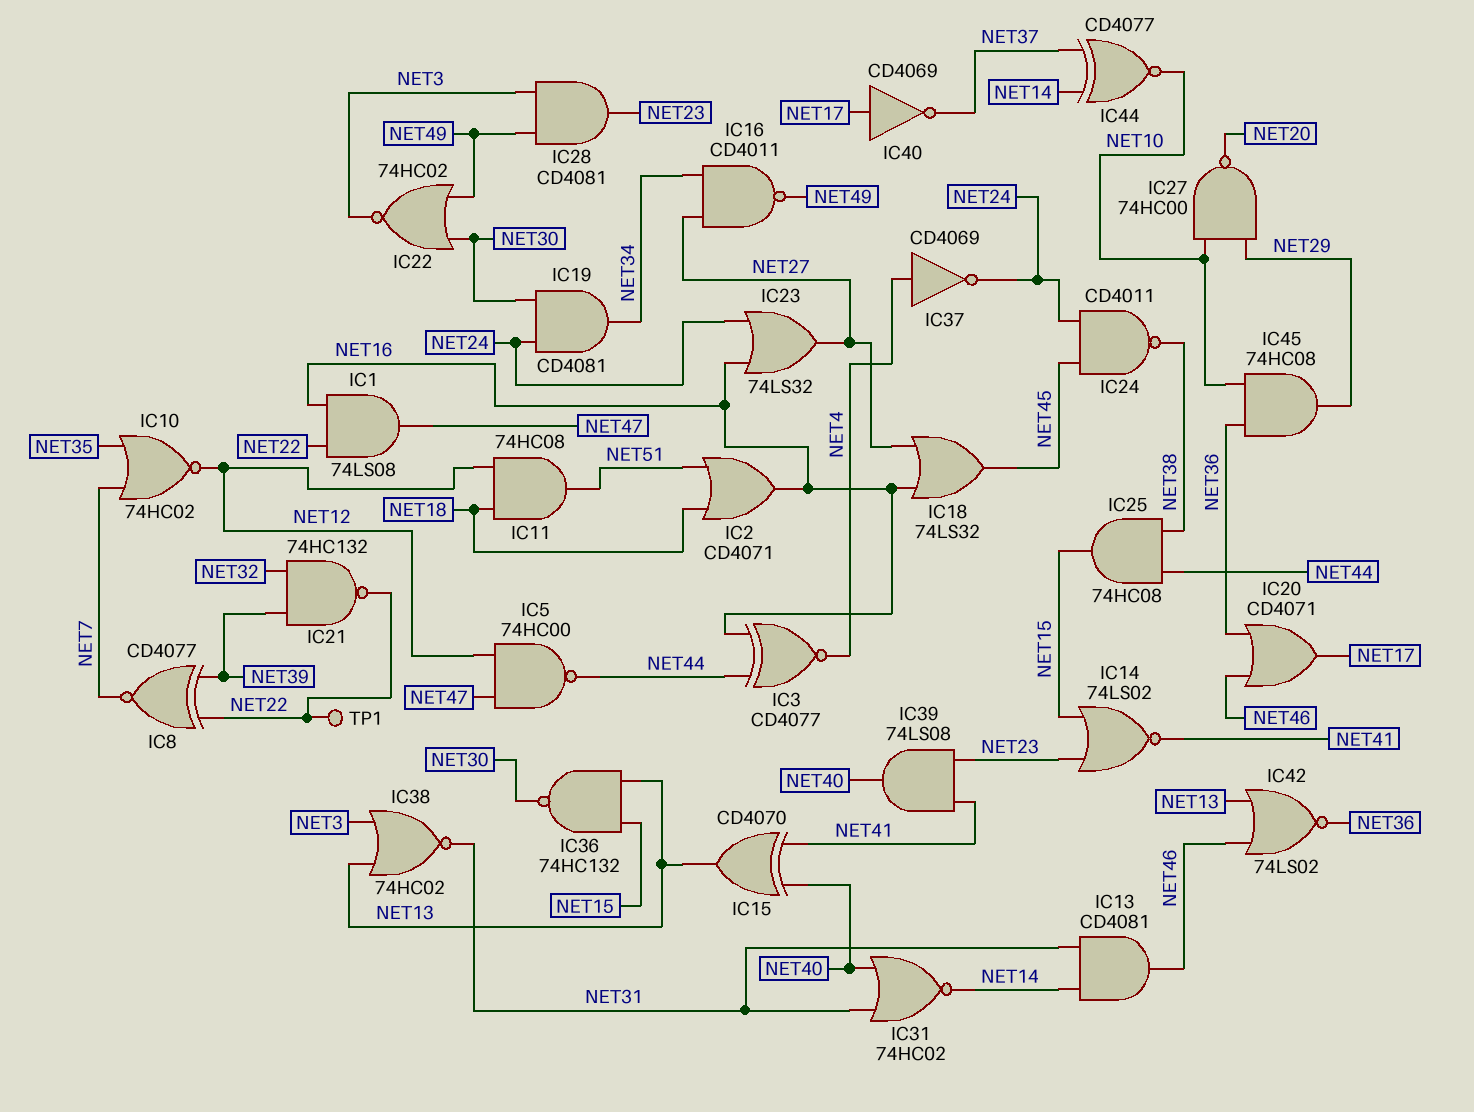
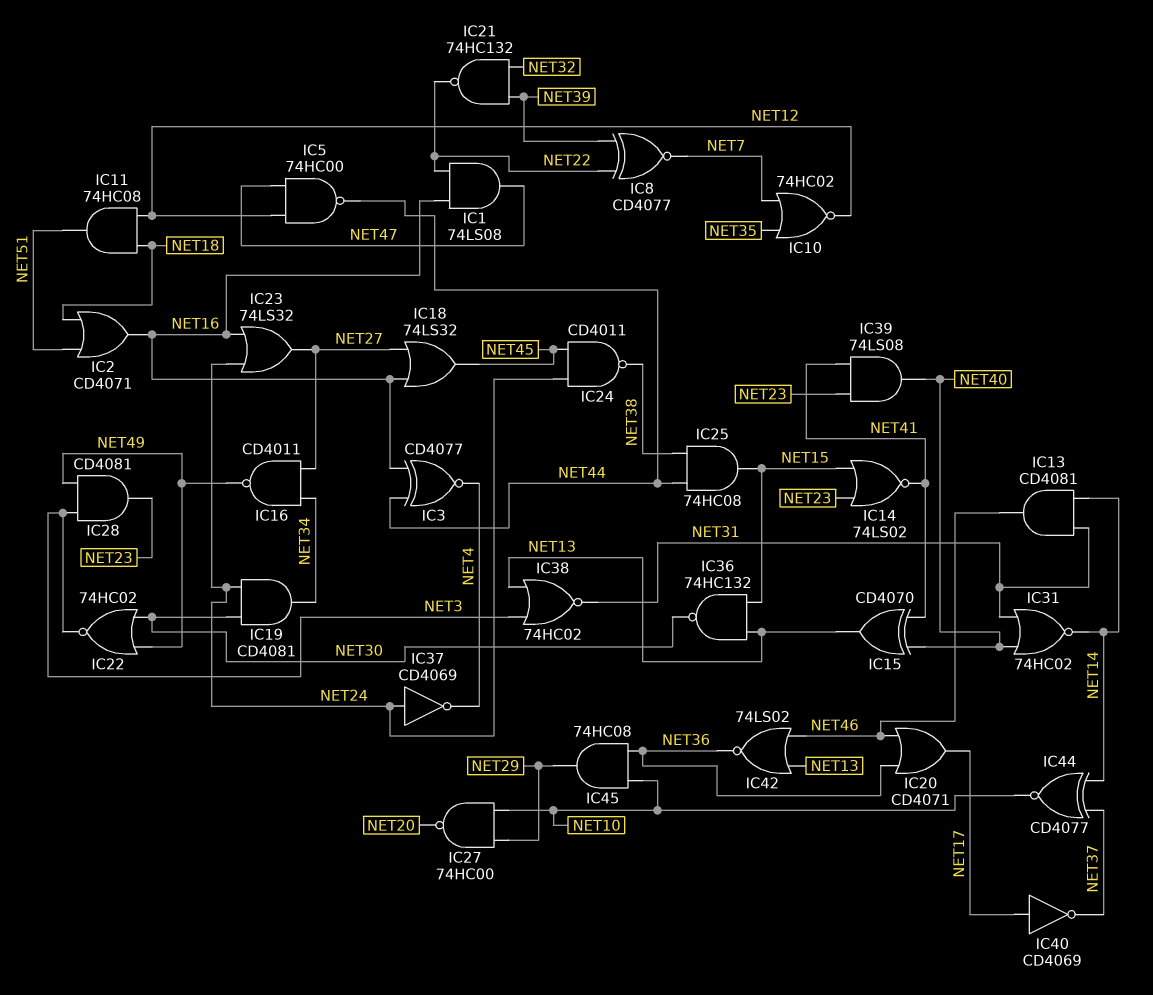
IC37: NOT CD4069 (in NET4, out NET24) -> NOT CD4069 (in NET24, out NET4)
TP1: test point (NET22) -> none

